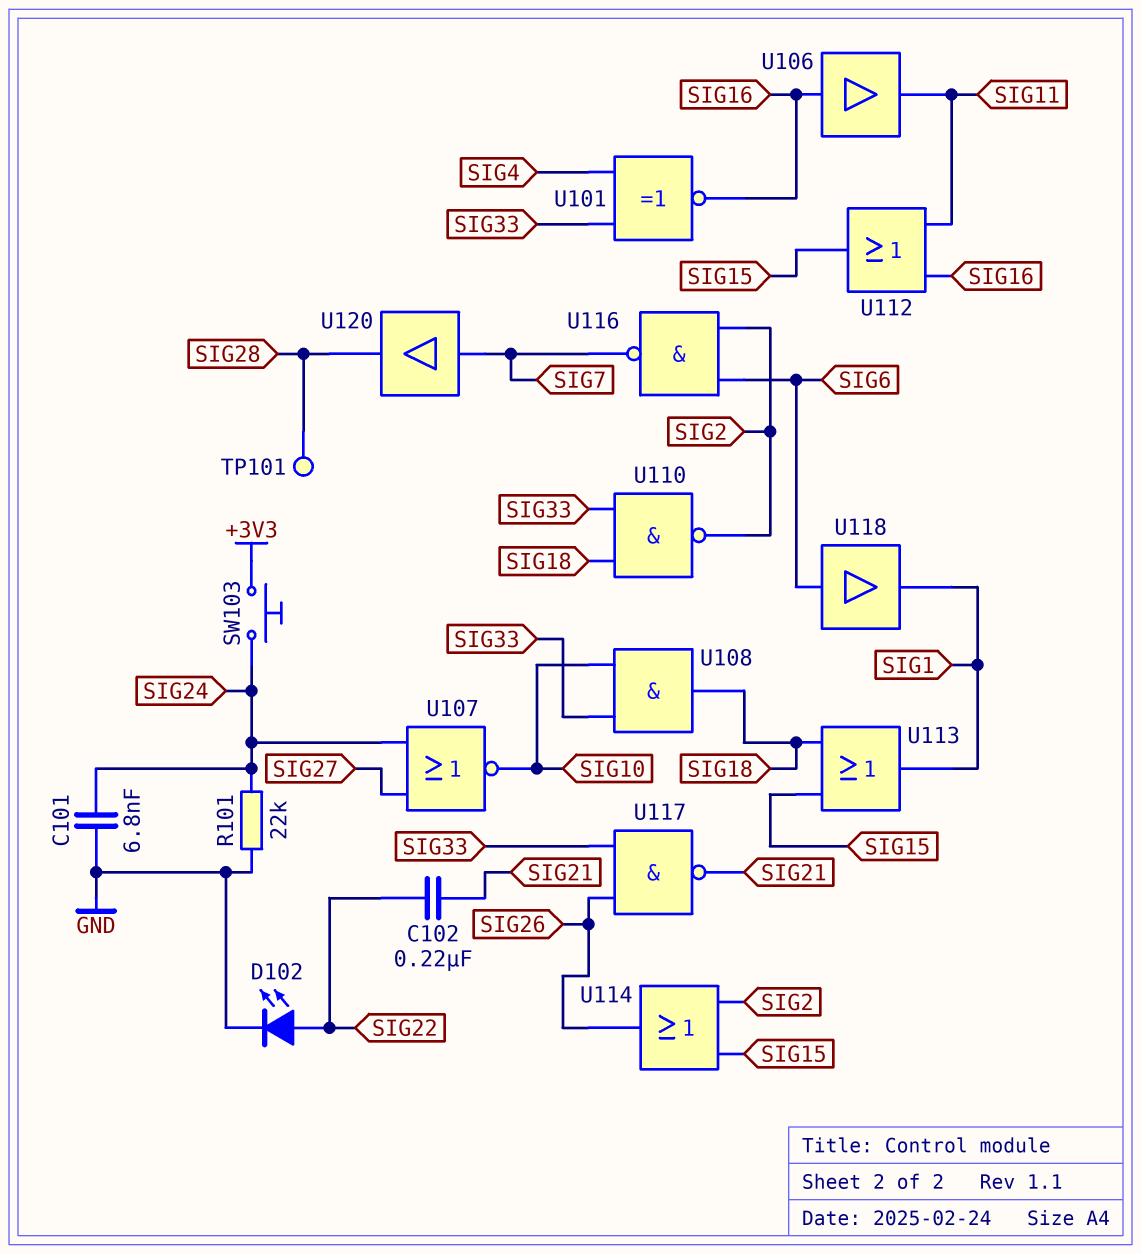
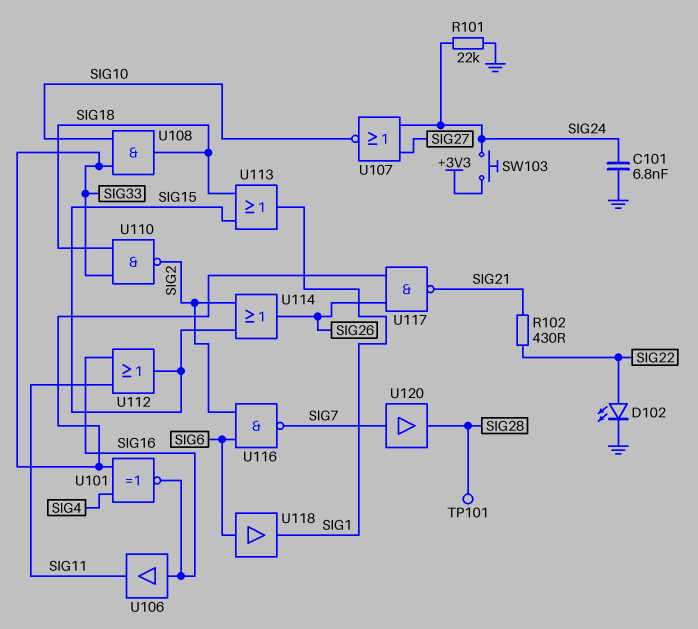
C102: 220nF (SIG21, SIG22) -> none
R102: none -> 430 (SIG21, SIG22)

